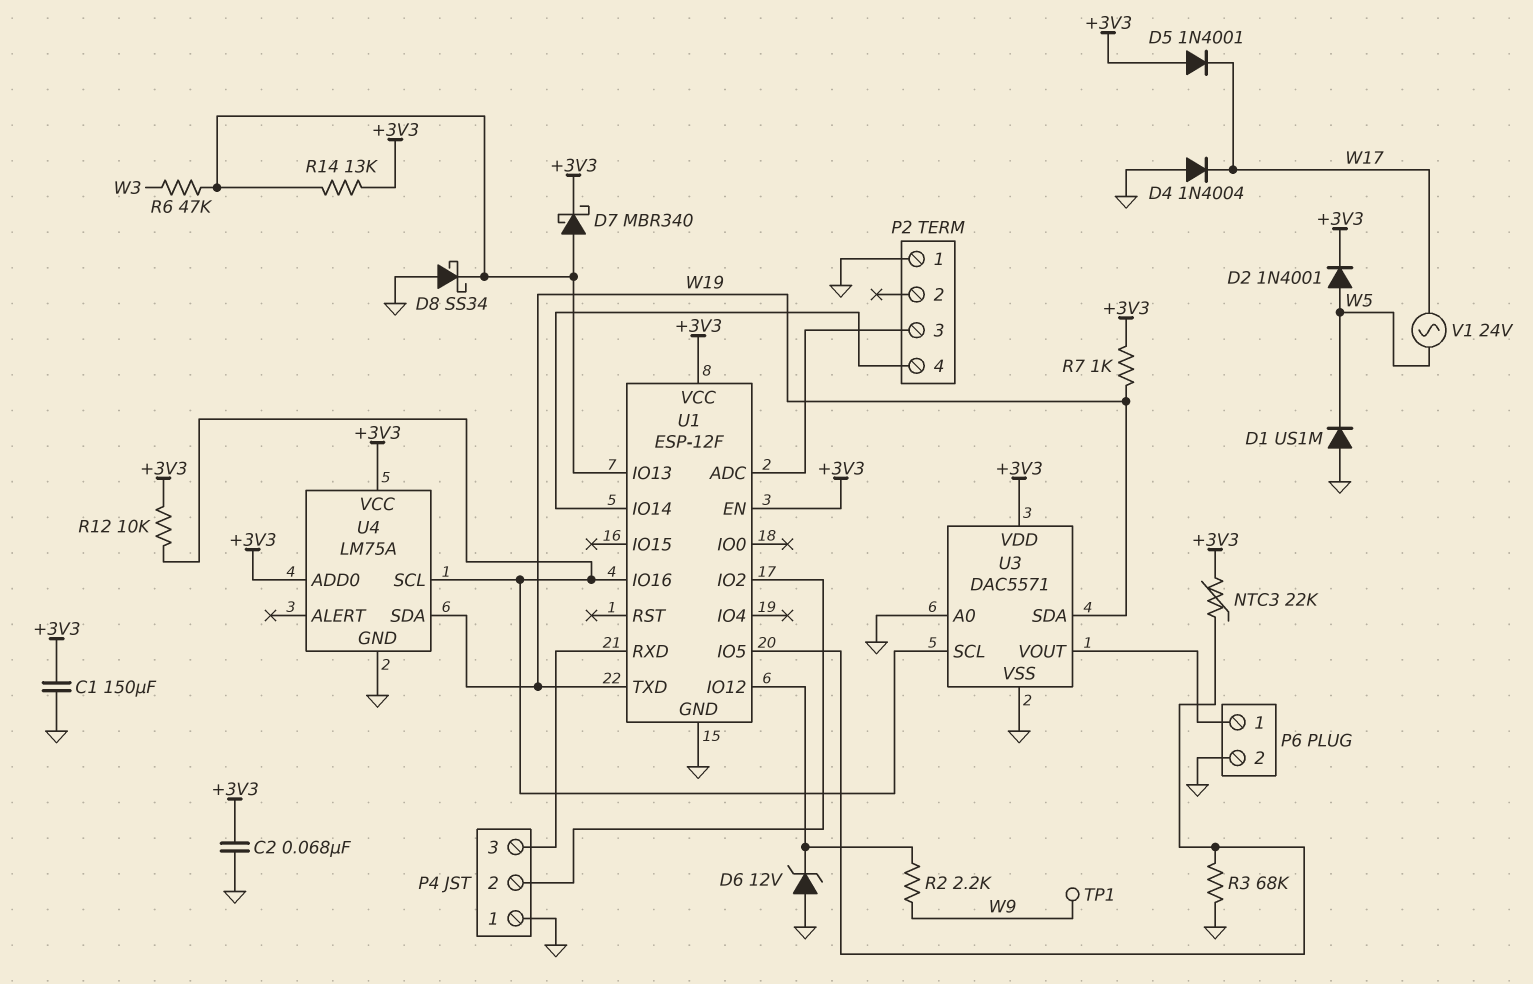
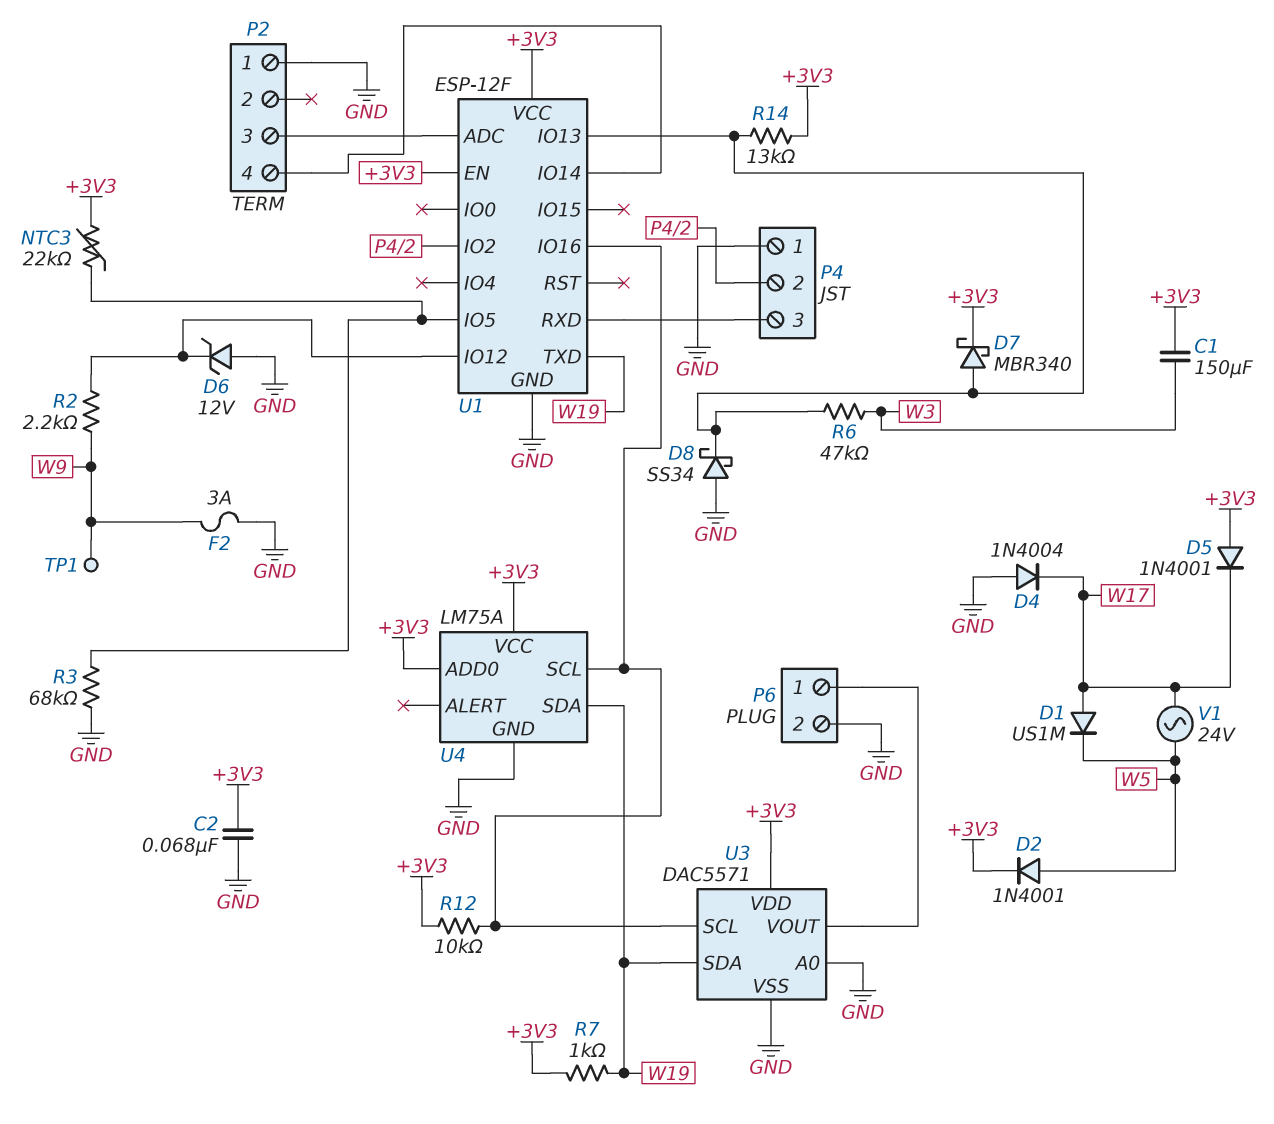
C1: 150uF (+3V3, GND) -> 150uF (+3V3, W3)
D1: diode US1M (A GND, K W5) -> diode US1M (A W17, K W5)
F2: none -> 3A (GND, W9)

